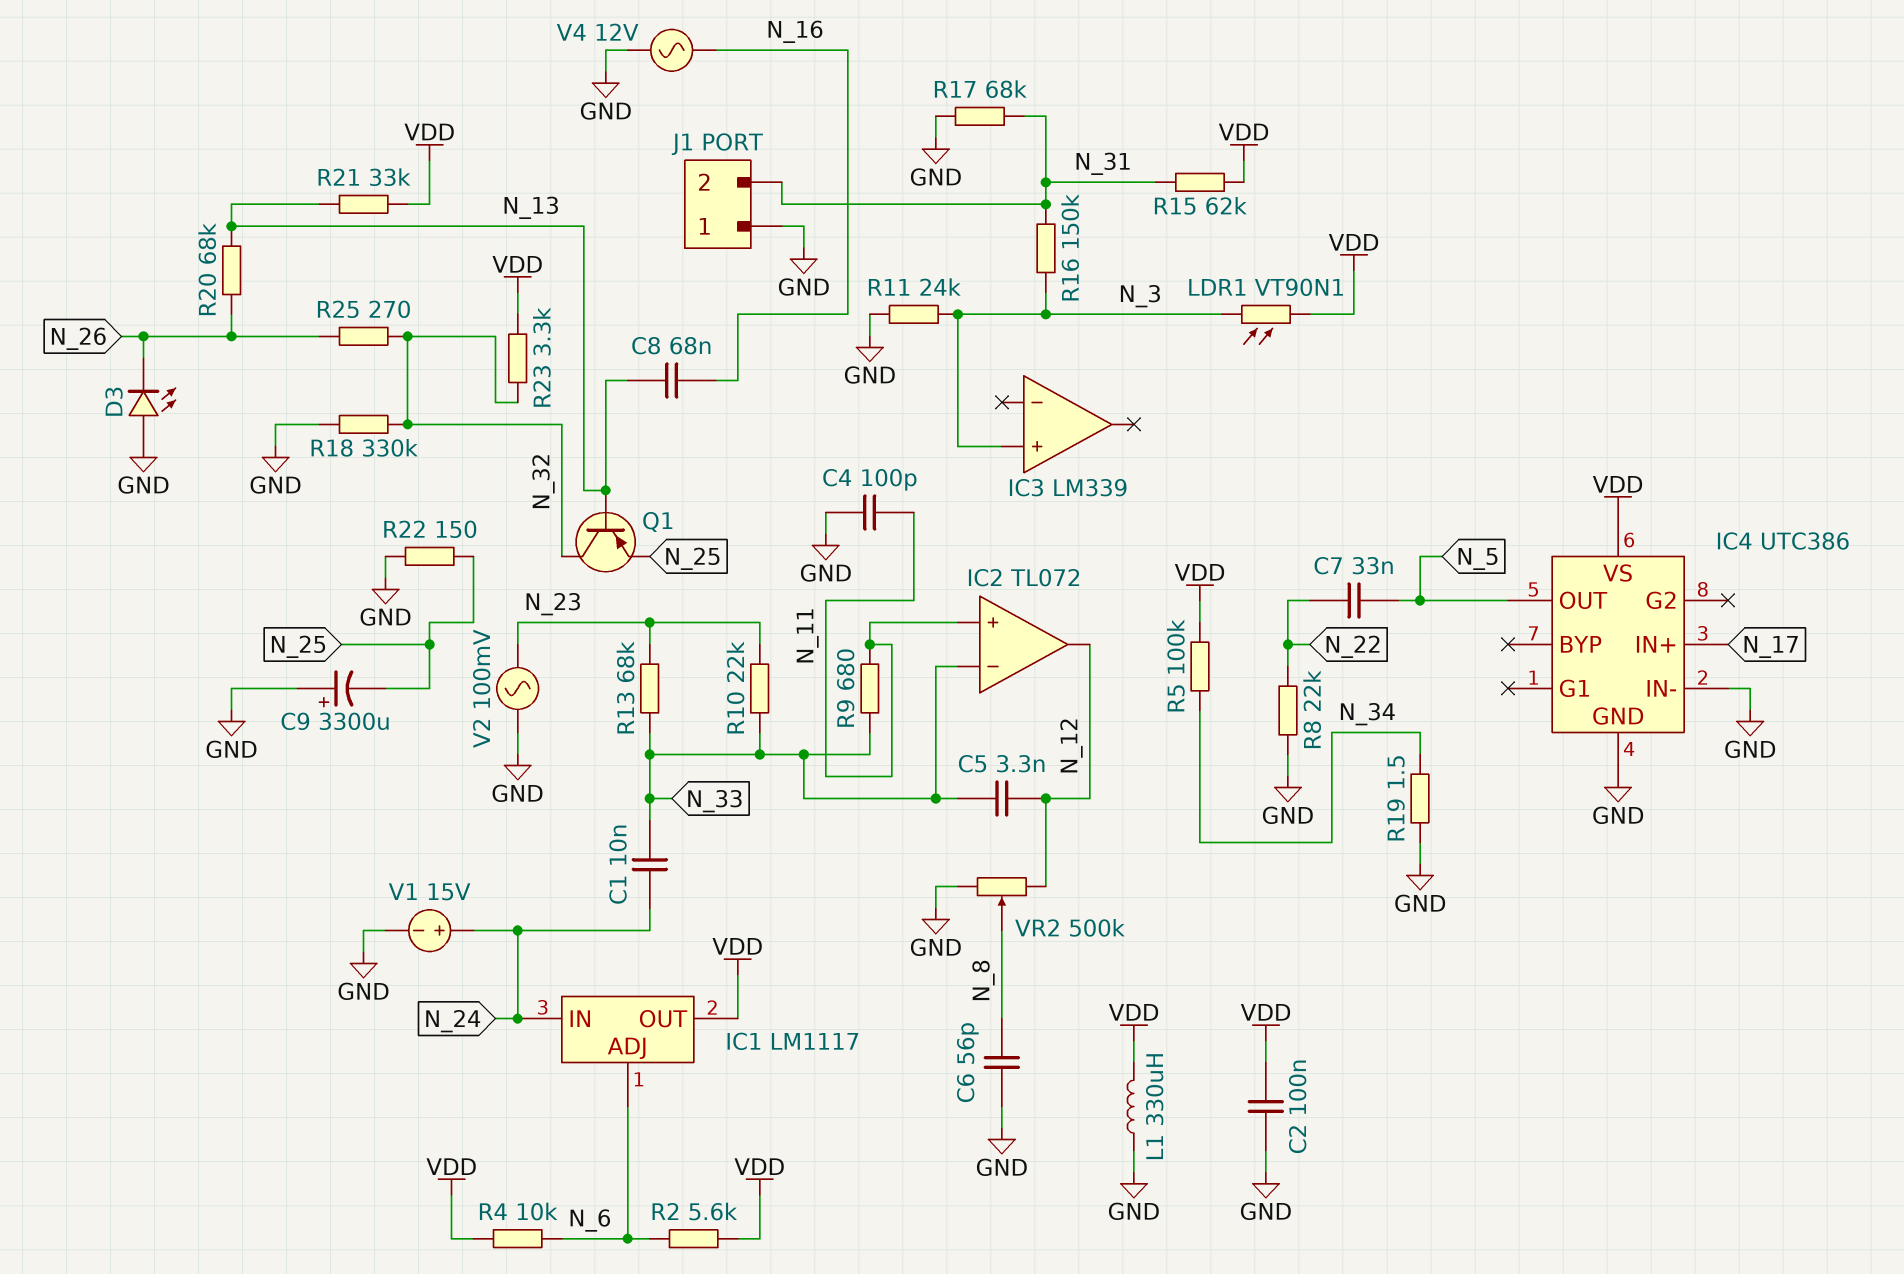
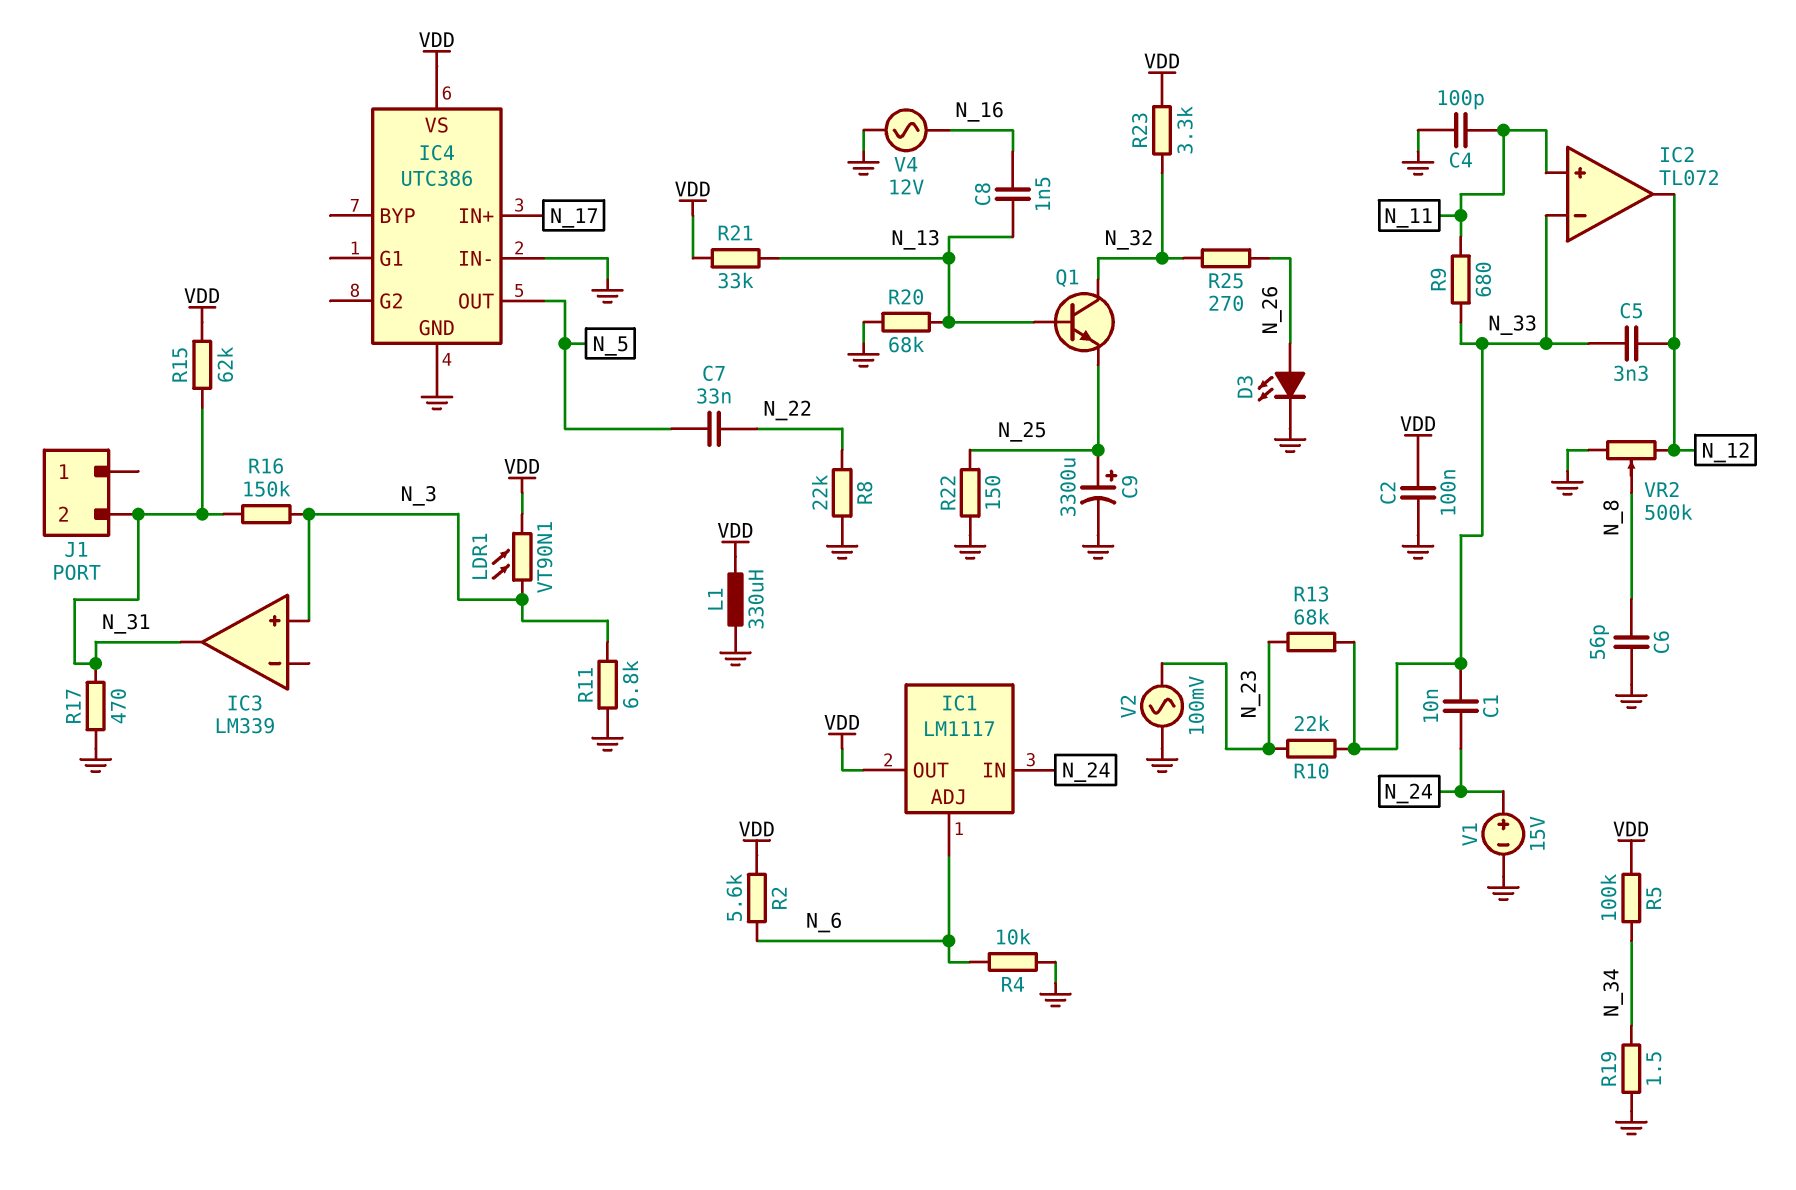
C8: 68nF (N_13, N_16) -> 1.5nF (N_13, N_16)
C9: 3300uF (plus GND, minus N_25) -> 3300uF (plus N_25, minus GND)
D3: LED (A GND, K N_26) -> LED (A N_26, K GND)
IC3 pin out: none -> N_31
J1 pin 1: GND -> none
Q1: PNP (B N_13, C N_32, E N_25) -> NPN (B N_13, C N_32, E N_25)
R4: 10k (N_6, VDD) -> 10k (GND, N_6)
R11: 24k (GND, N_3) -> 6.8k (GND, N_3)
R17: 68k (GND, N_31) -> 470 (GND, N_31)
R18: 330k (GND, N_32) -> none
R20: 68k (N_13, N_26) -> 68k (GND, N_13)

